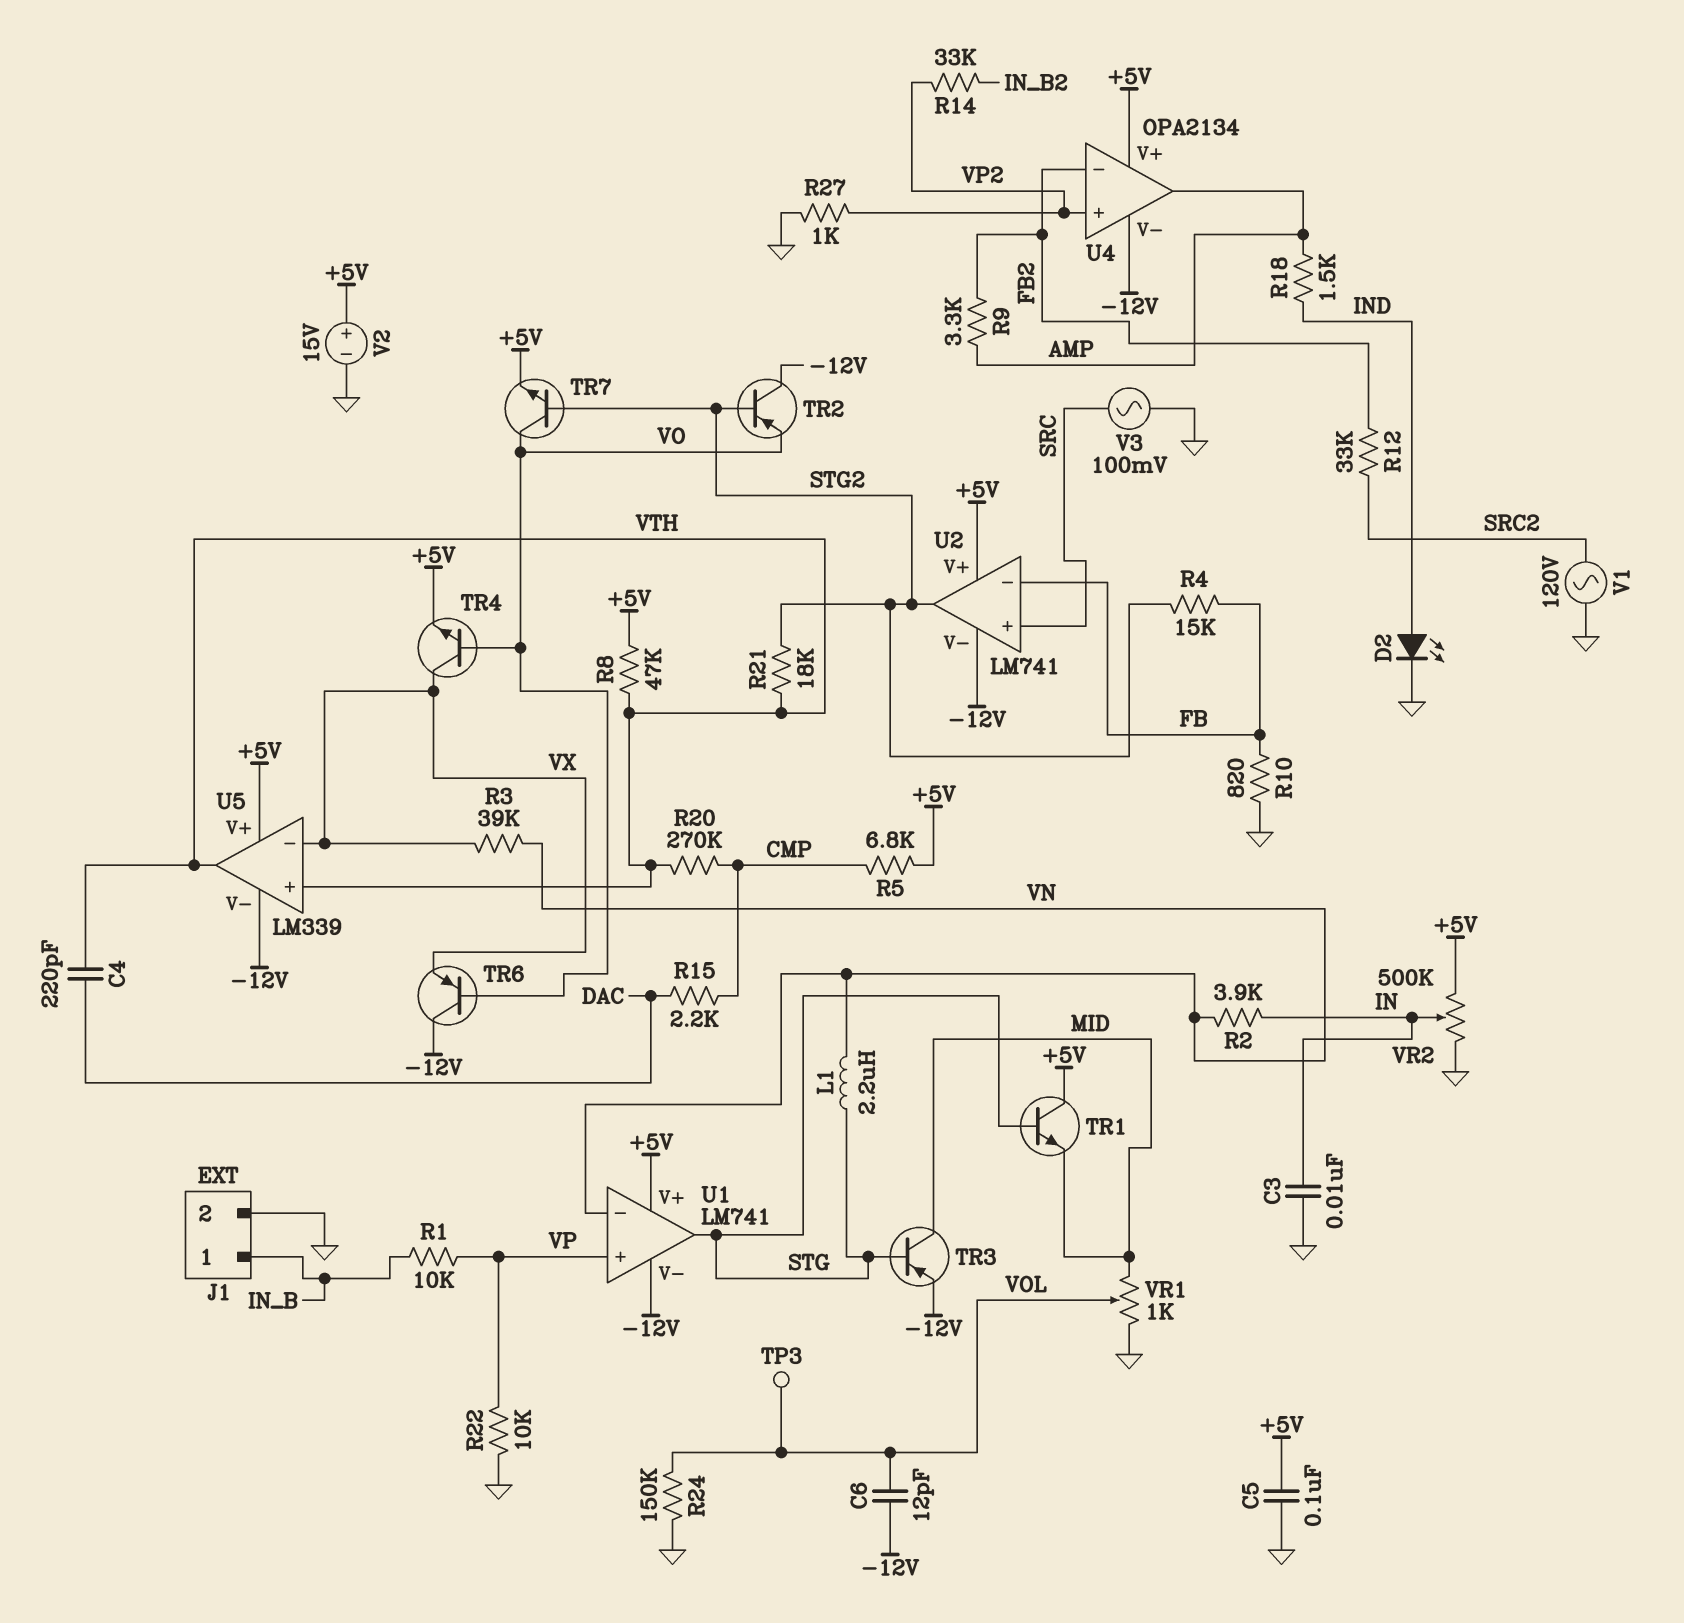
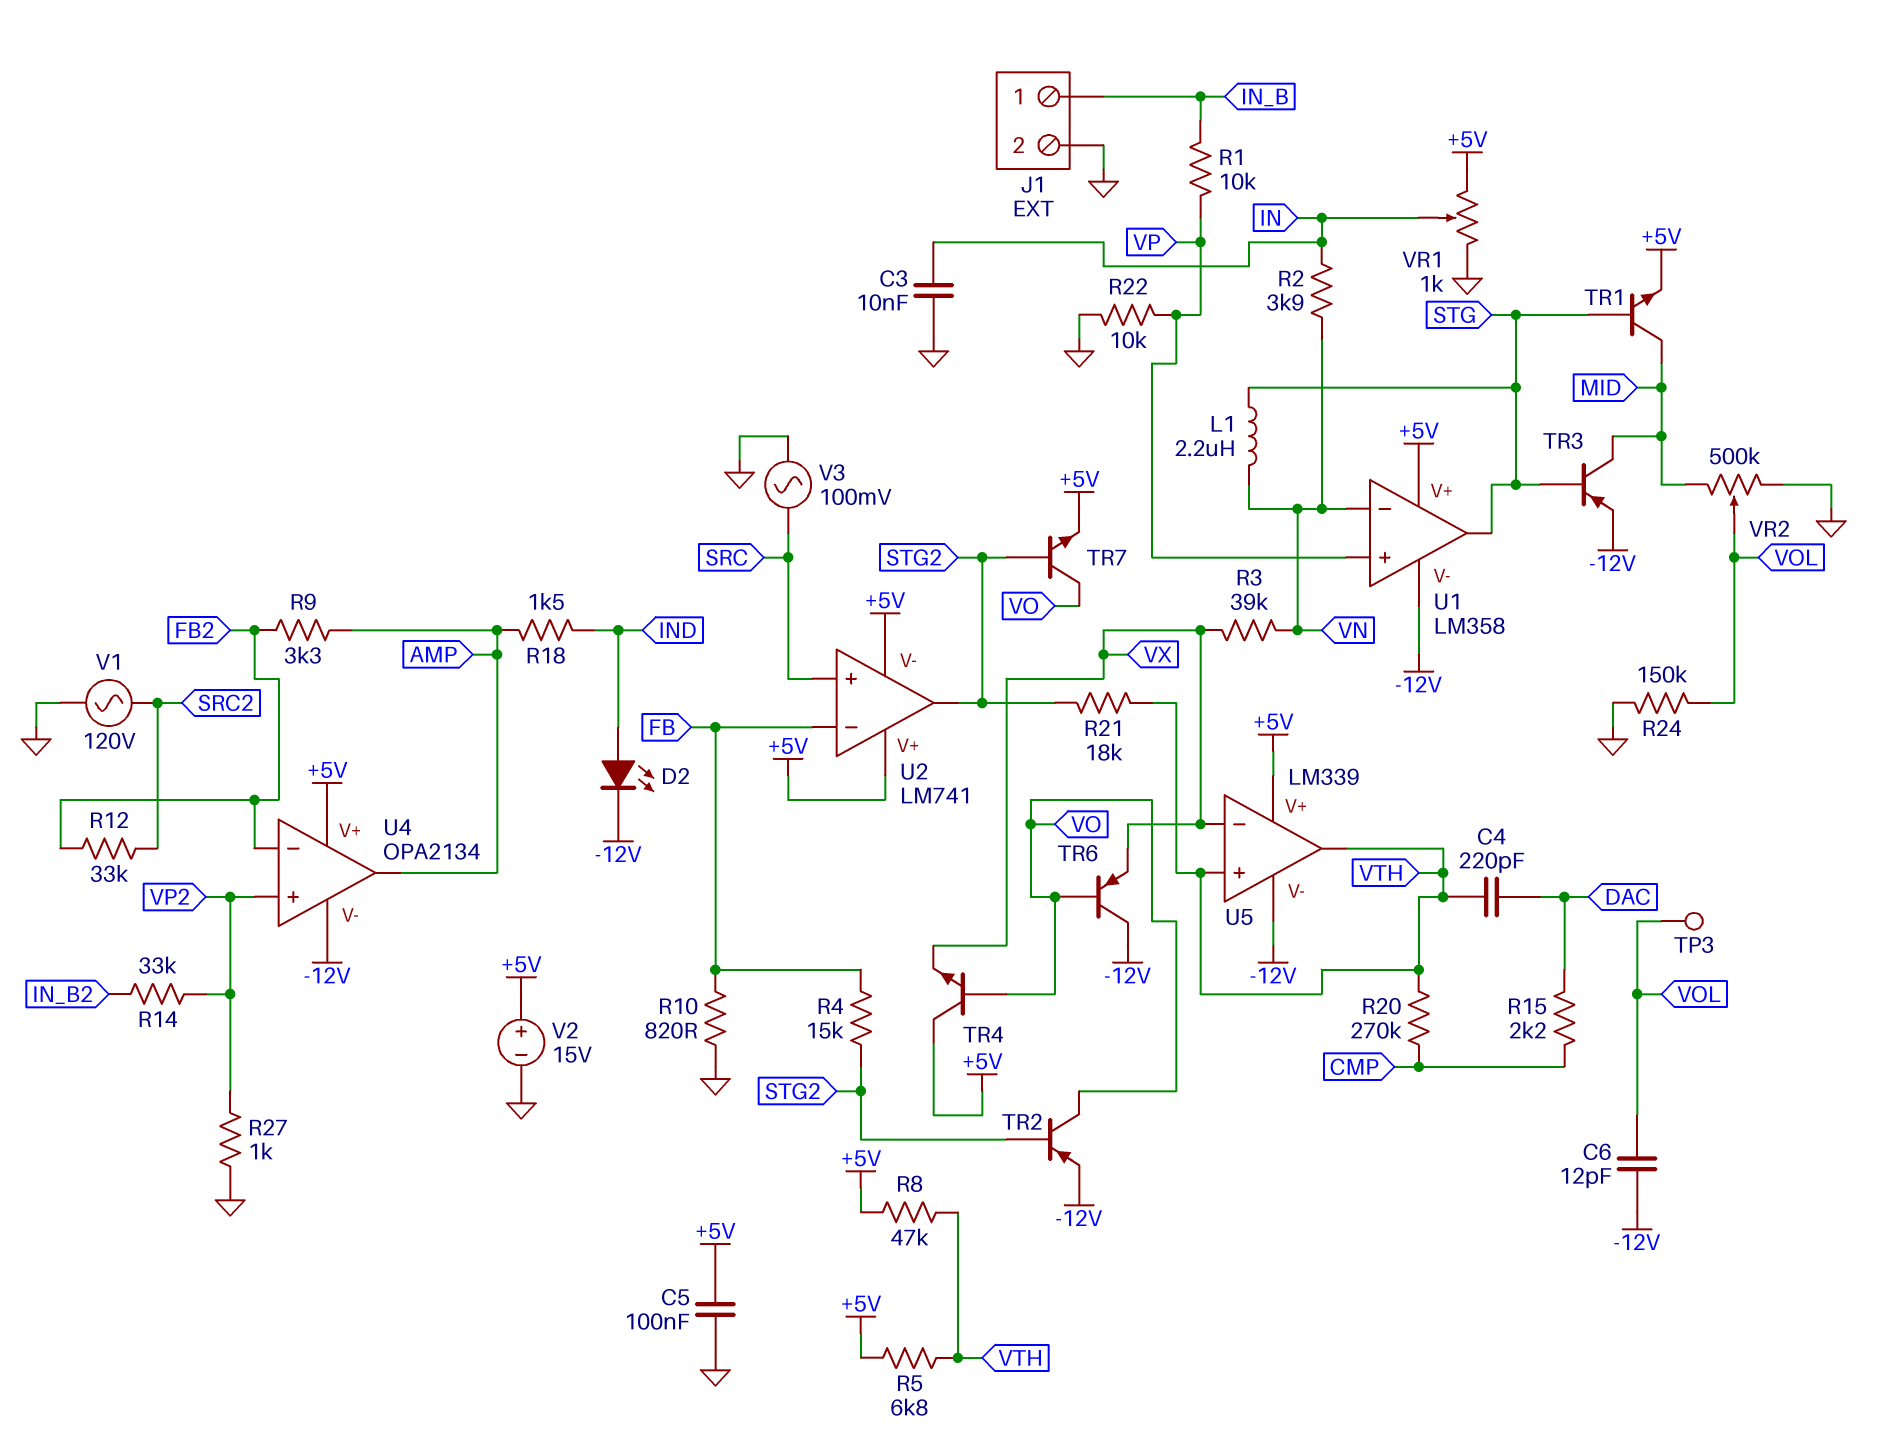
D2: LED (A IND, K GND) -> LED (A IND, K -12V)
R5: 6.8k (+5V, CMP) -> 6.8k (+5V, VTH)
TR1: NPN (B STG, C +5V, E MID) -> NPN (B STG, C MID, E +5V)
TR2: PNP (B STG2, C -12V, E VO) -> PNP (B STG2, C VO, E -12V)
TR4: NPN (B VO, C VX, E +5V) -> NPN (B VO, C +5V, E VX)
U1: LM741 -> LM358
U2 pin V-: -12V -> +5V
VR1: 1k (GND, MID, wiper VOL) -> 1k (+5V, GND, wiper IN)
VR2: 500k (+5V, GND, wiper IN) -> 500k (GND, MID, wiper VOL)

